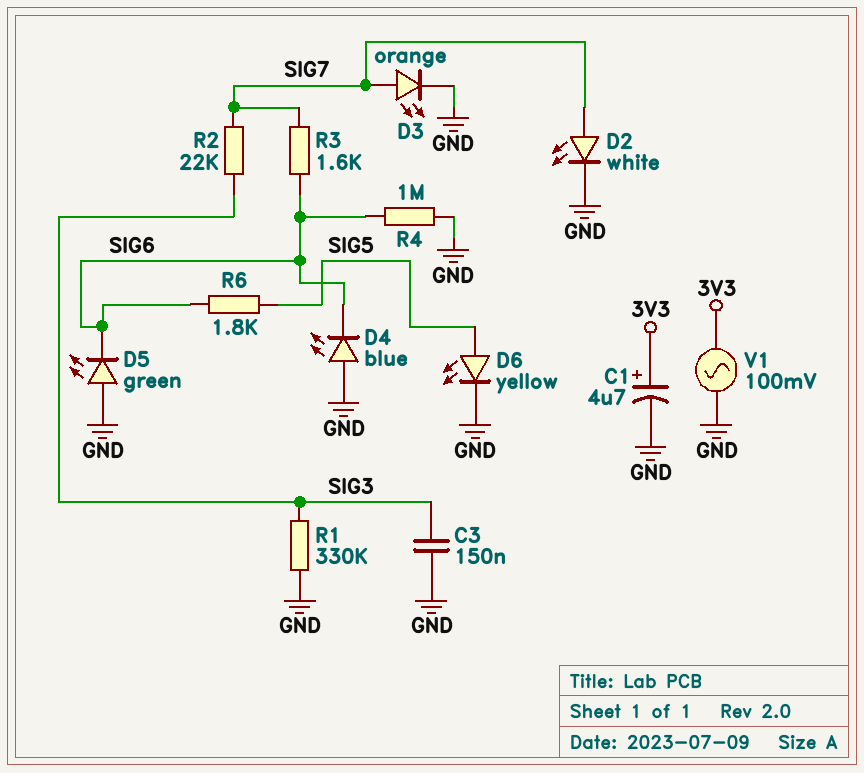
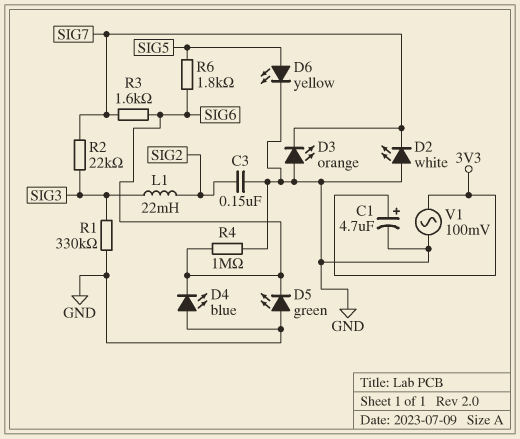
C3: 150nF (GND, SIG3) -> 150nF (GND, SIG2)
D2: LED white (A SIG7, K GND) -> LED white (A GND, K SIG7)
D3: LED orange (A SIG7, K GND) -> LED orange (A GND, K SIG7)
L1: none -> 22mH (SIG2, SIG3)

